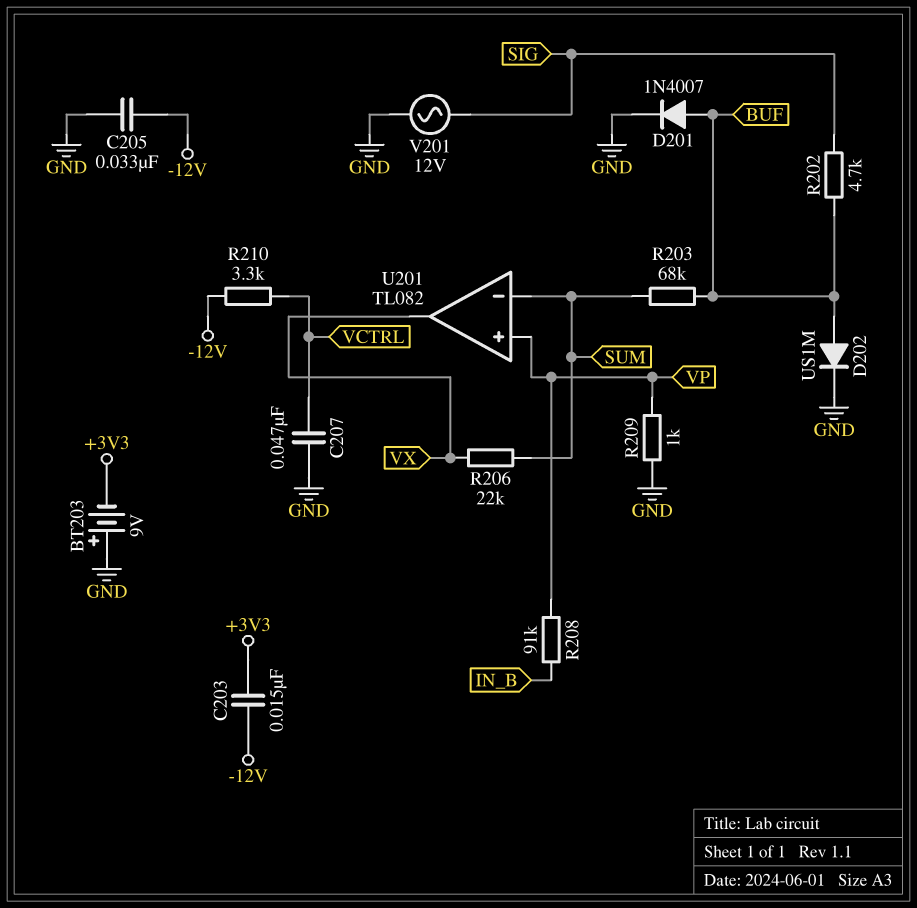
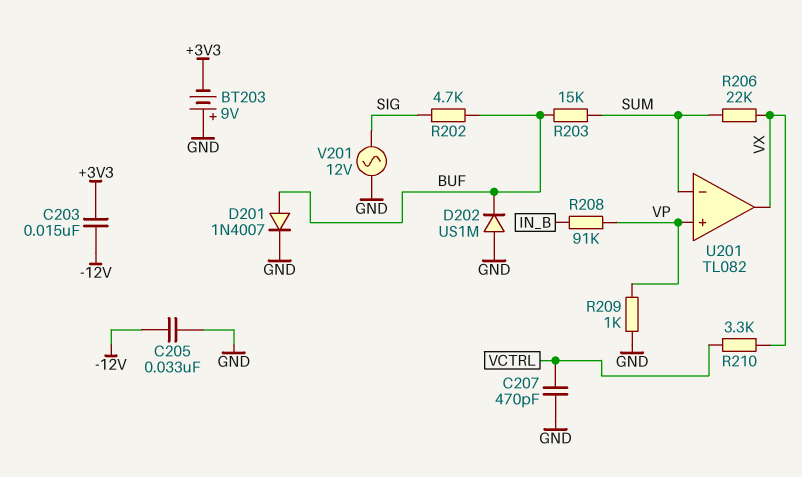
C207: 47nF (GND, VCTRL) -> 470pF (GND, VCTRL)
D202: diode US1M (A BUF, K GND) -> diode US1M (A GND, K BUF)
R203: 68k (BUF, SUM) -> 15k (BUF, SUM)
R210: 3.3k (-12V, VCTRL) -> 3.3k (VCTRL, VX)

